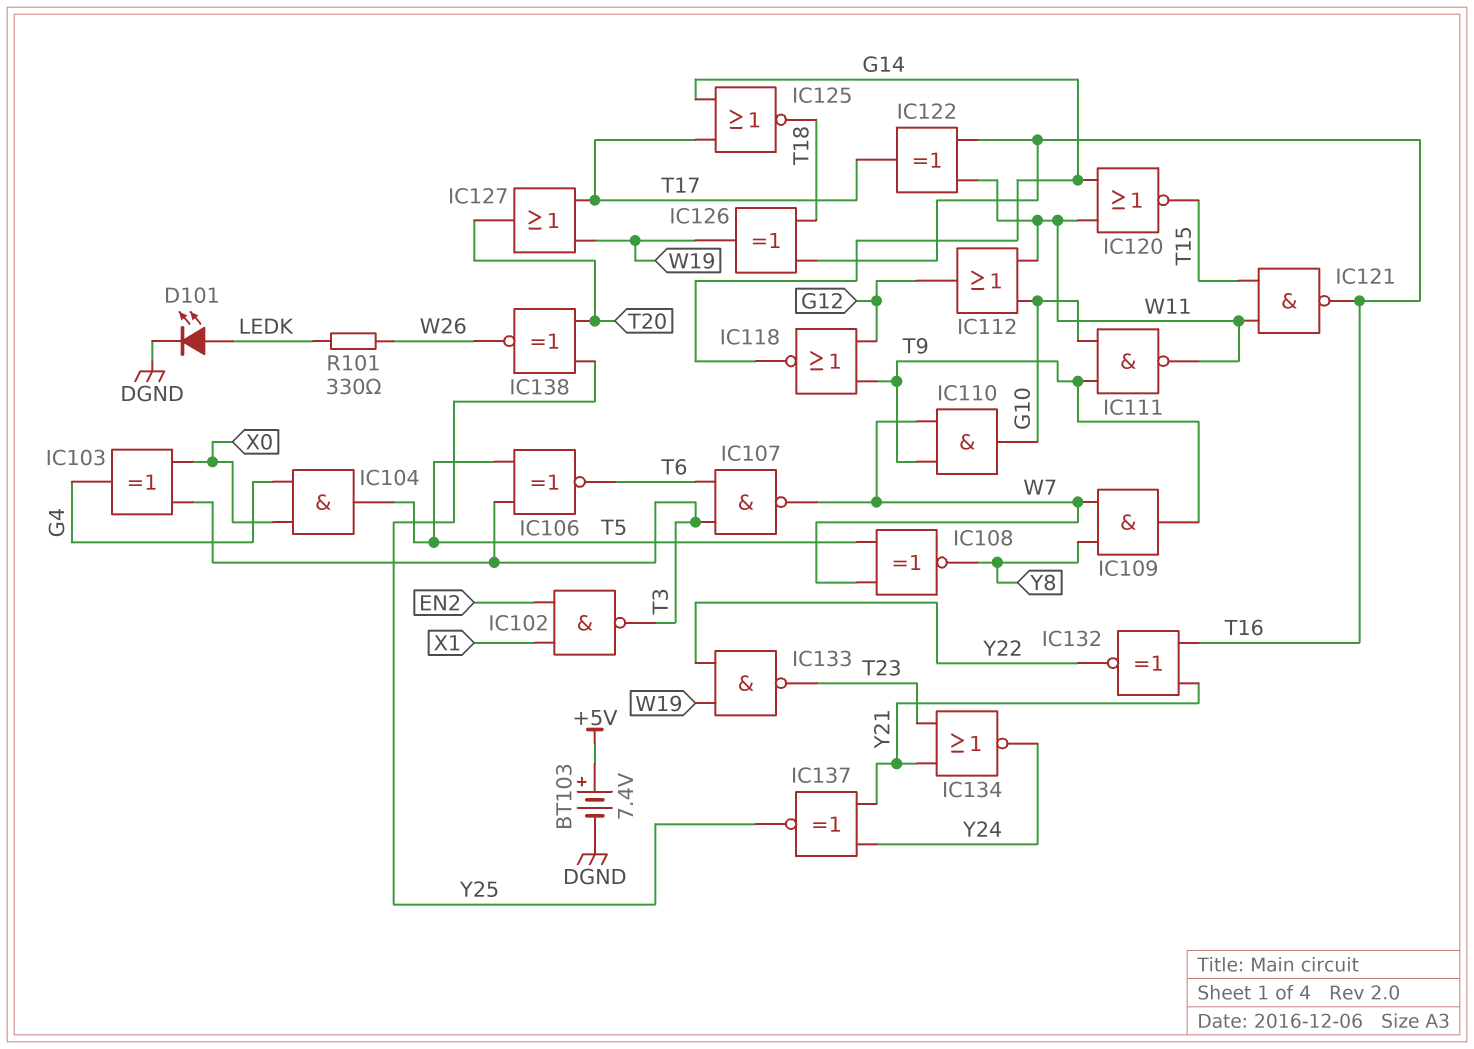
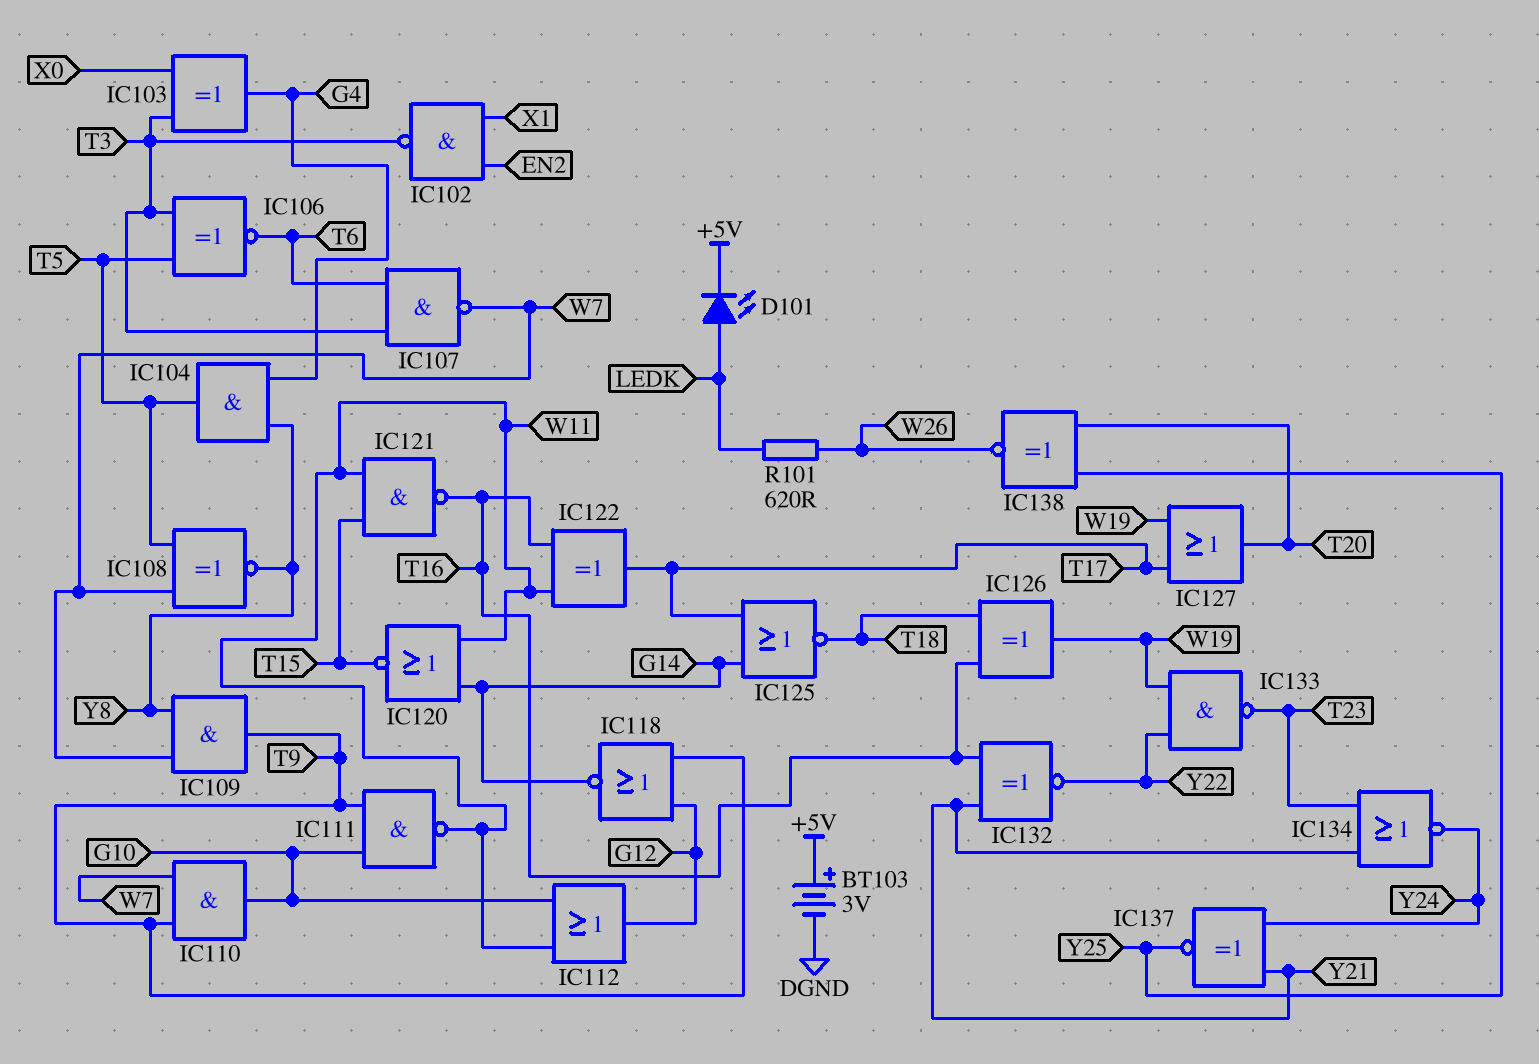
BT103: 7.4V (plus +5V, minus DGND) -> 3V (plus +5V, minus DGND)
D101: LED (A LEDK, K DGND) -> LED (A LEDK, K +5V)
IC104: AND (in G4, in X0, out T5) -> AND (in G4, in Y8, out T5)
R101: 330 (LEDK, W26) -> 620 (LEDK, W26)

